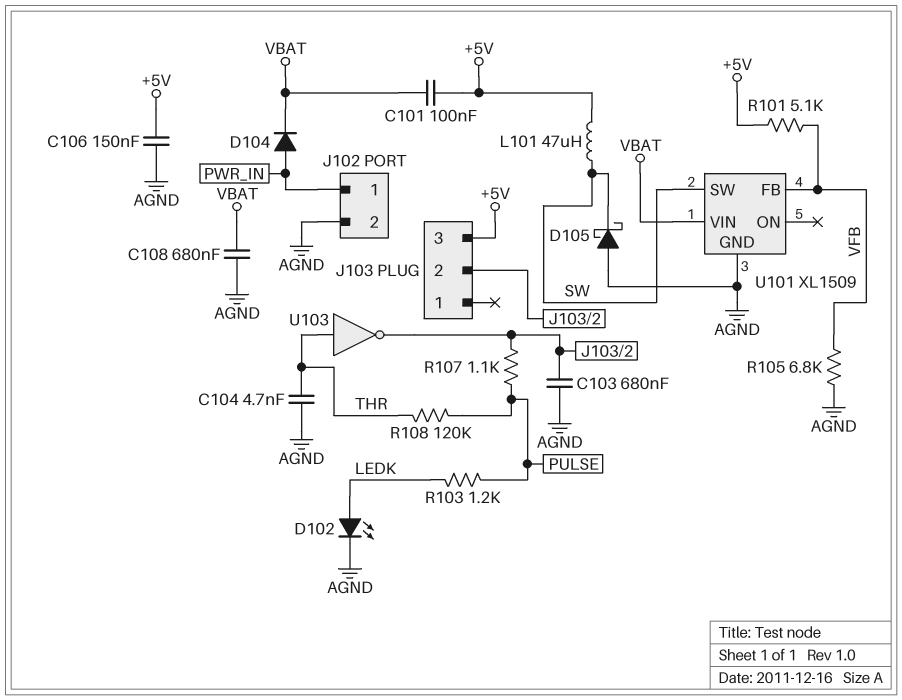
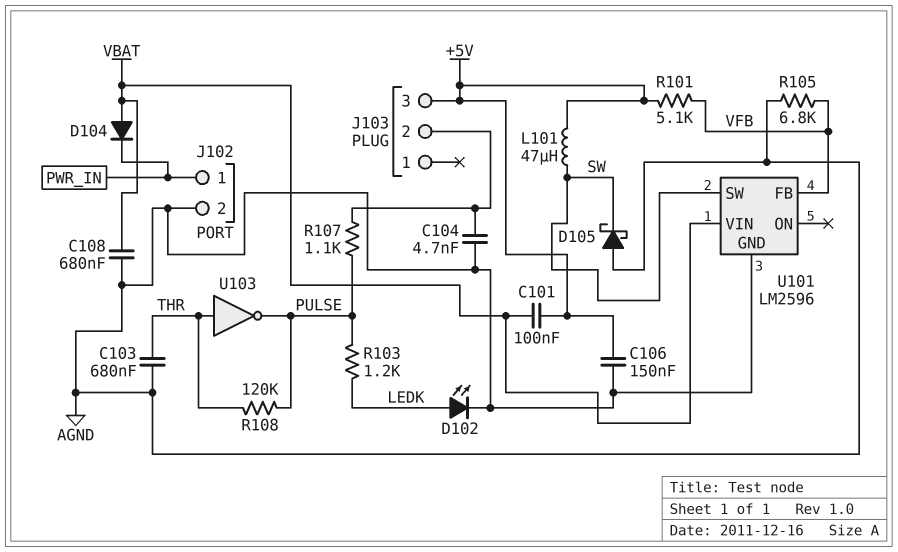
C103: 680nF (AGND, J103/2) -> 680nF (AGND, THR)
C104: 4.7nF (AGND, THR) -> 4.7nF (AGND, J103/2)
D104: diode (A PWR_IN, K VBAT) -> diode (A VBAT, K PWR_IN)
U101: XL1509 -> LM2596
U103: NOT (in THR, out J103/2) -> NOT (in THR, out PULSE)

